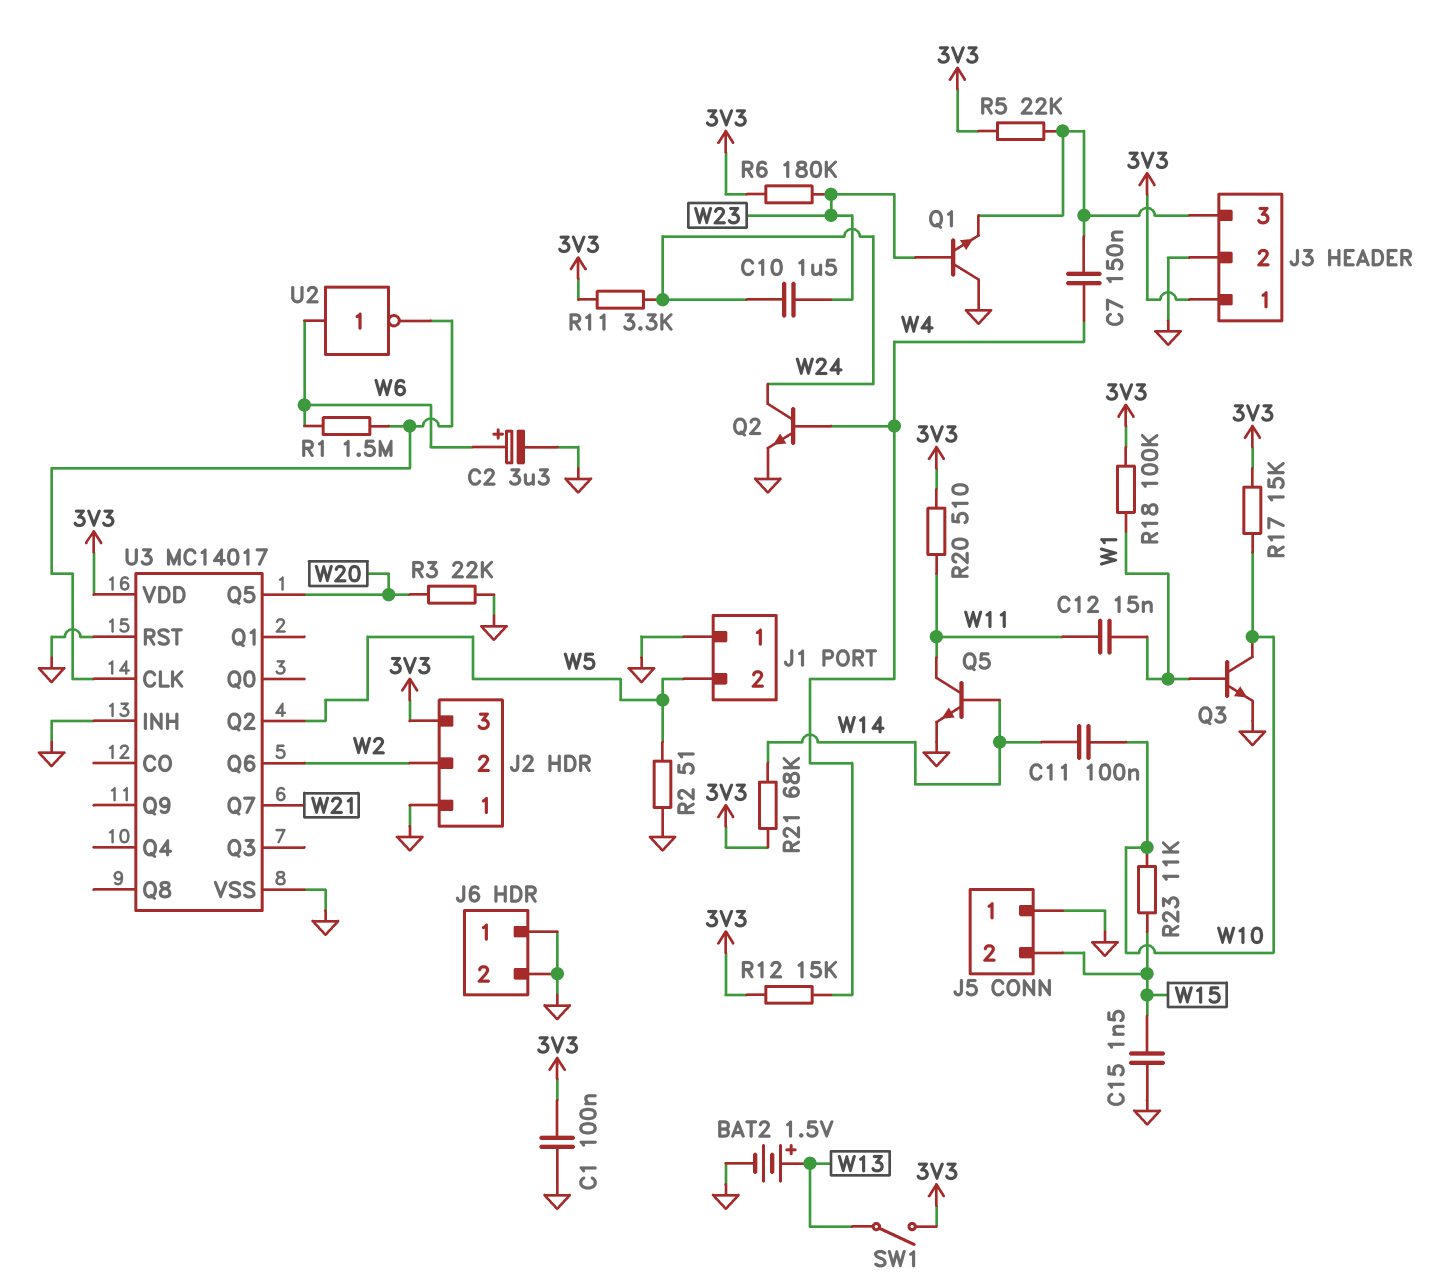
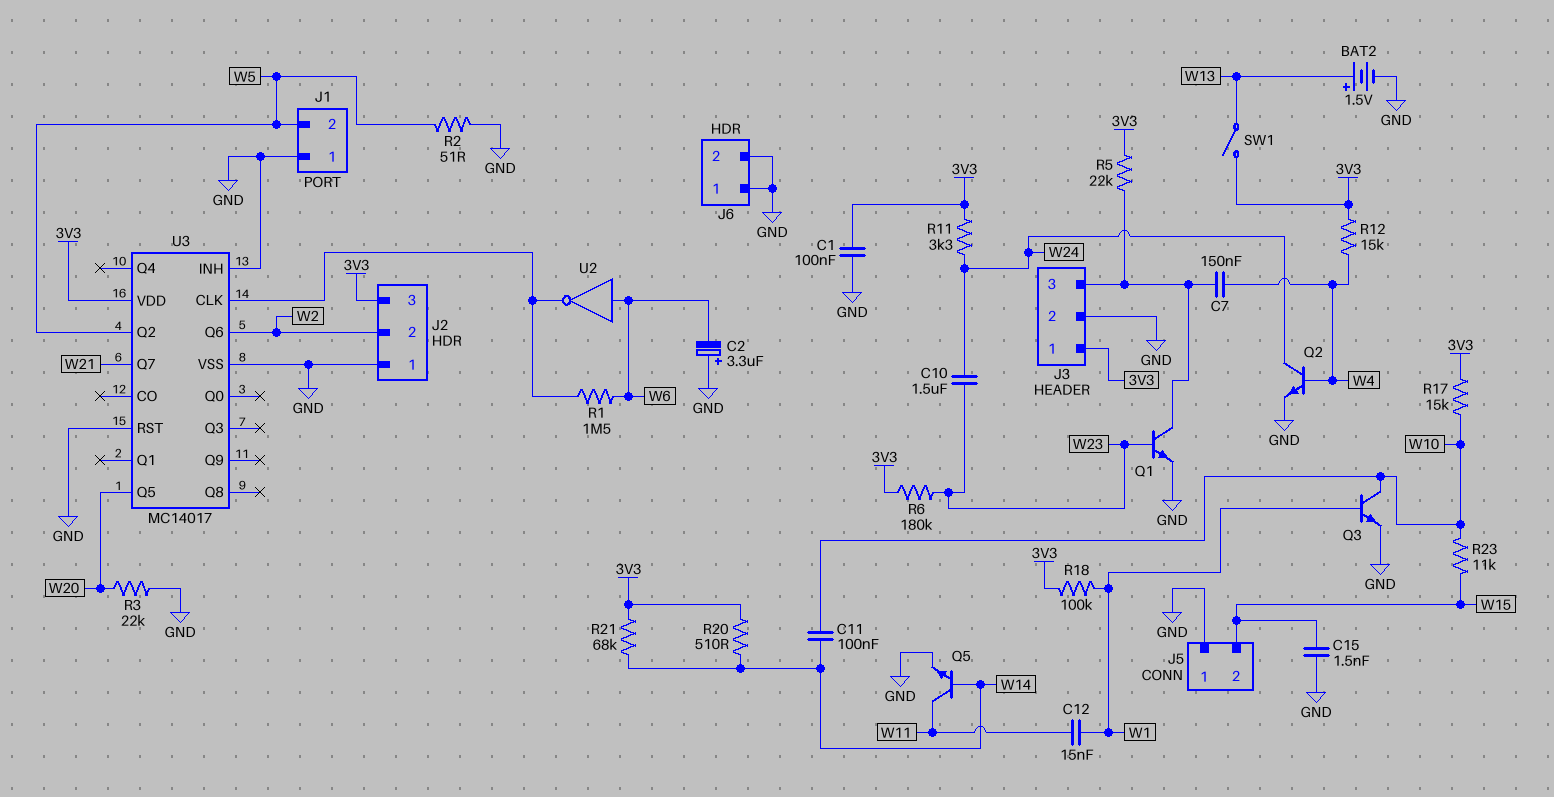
C2: 3.3uF (plus W6, minus GND) -> 3.3uF (plus GND, minus W6)
Q1: NPN (B W23, C GND, E J3/3) -> NPN (B W23, C J3/3, E GND)
R20: 510 (3V3, W11) -> 510 (3V3, W14)

